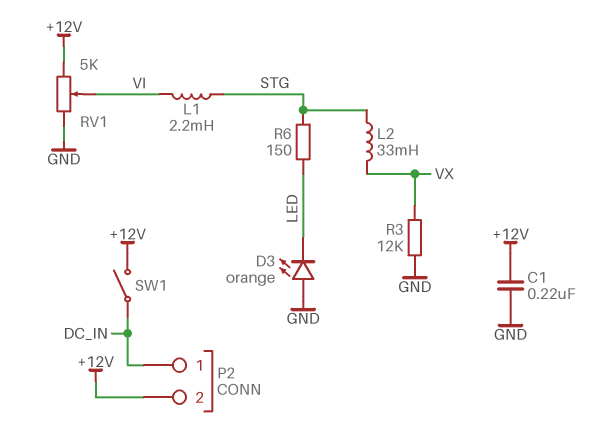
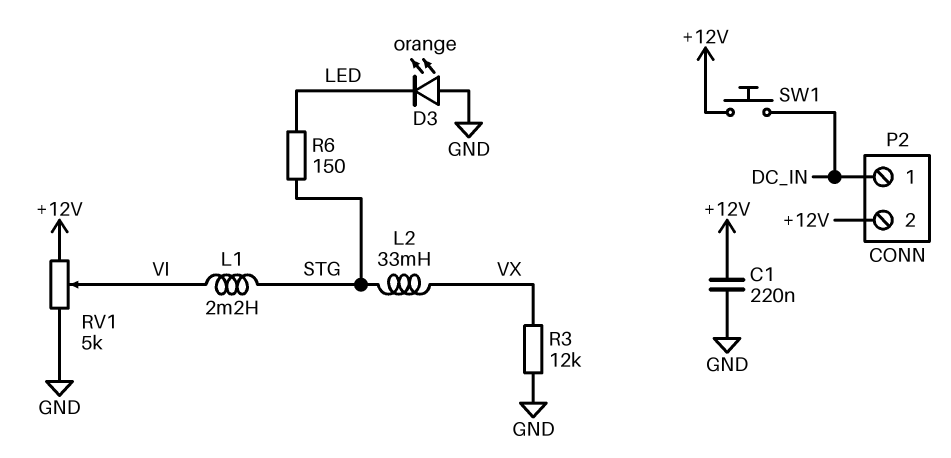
SW1: switch (+12V, DC_IN) -> button (+12V, DC_IN)

